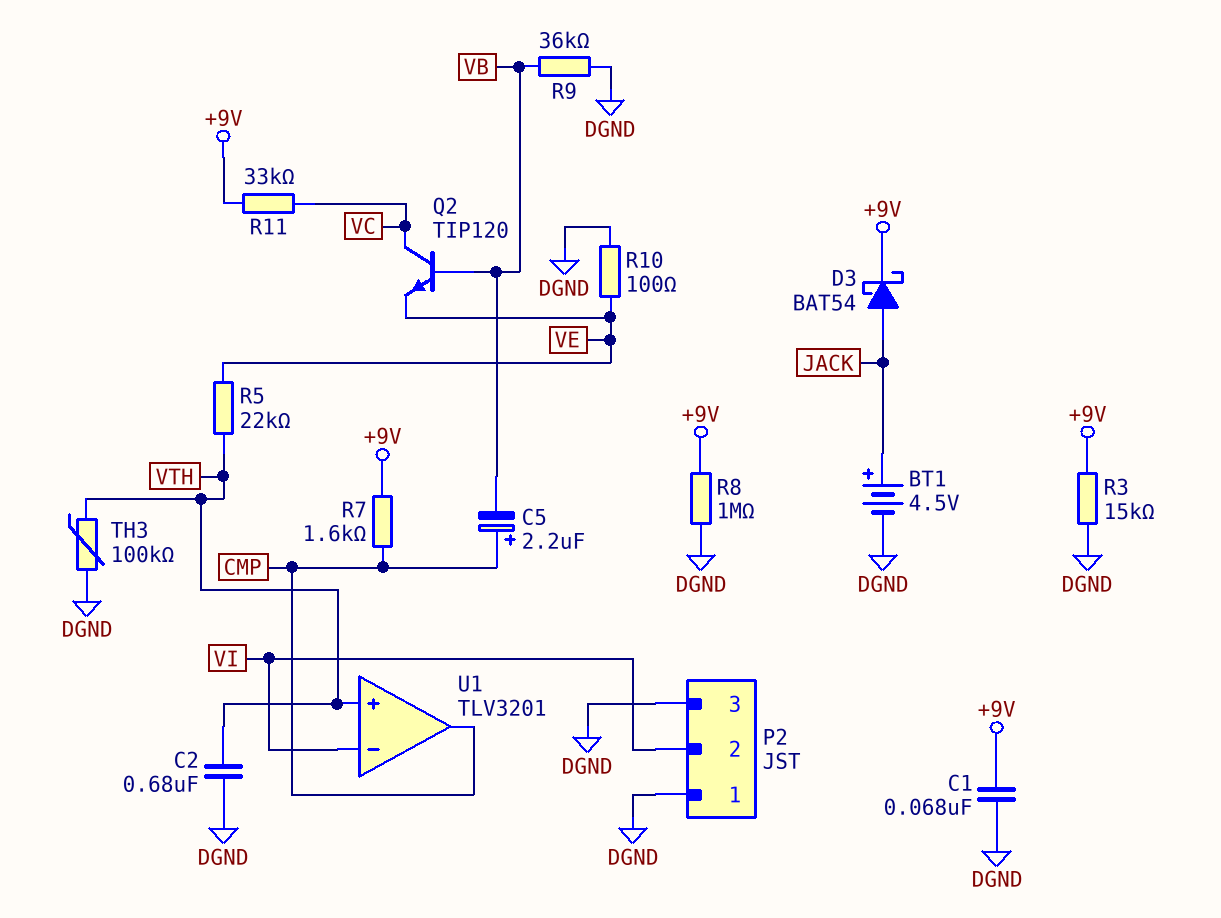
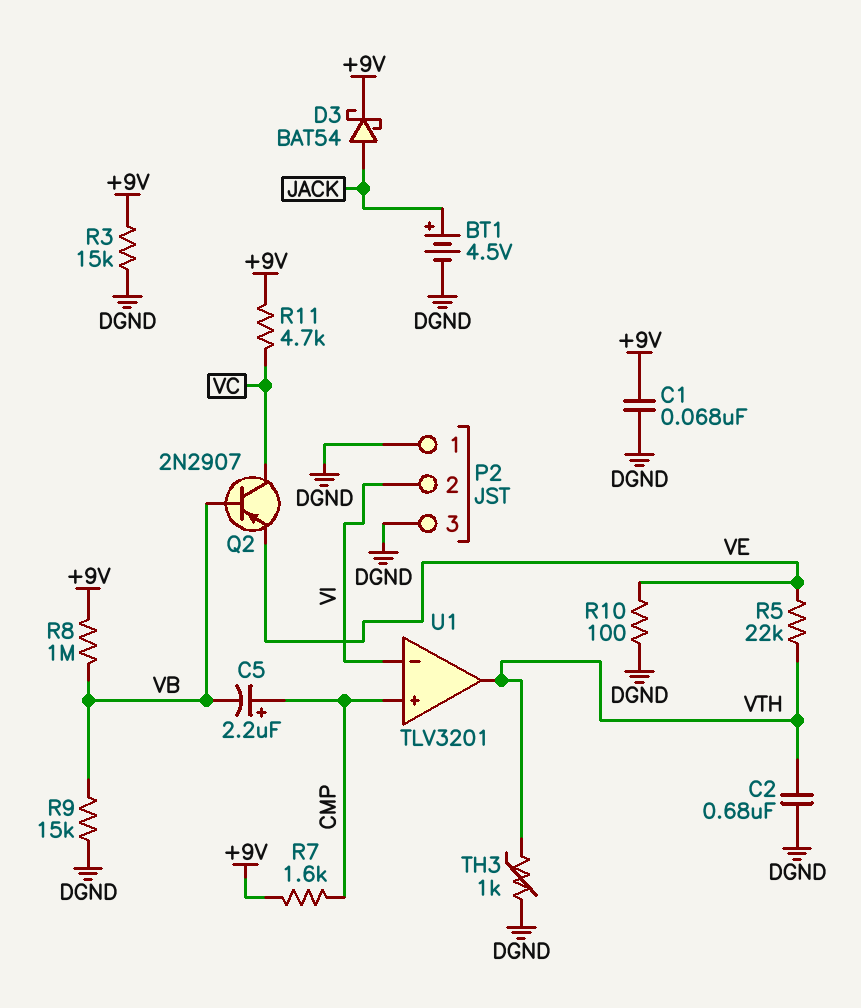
Q2: NPN TIP120 (B VB, C VC, E VE) -> PNP 2N2907 (B VB, C VC, E VE)
R8: 1M (+9V, DGND) -> 1M (+9V, VB)
R9: 36k (DGND, VB) -> 15k (DGND, VB)
R11: 33k (+9V, VC) -> 4.7k (+9V, VC)
TH3: 100k (DGND, VTH) -> 1k (DGND, VTH)
U1 pin in+: VTH -> CMP
U1 pin out: CMP -> VTH

